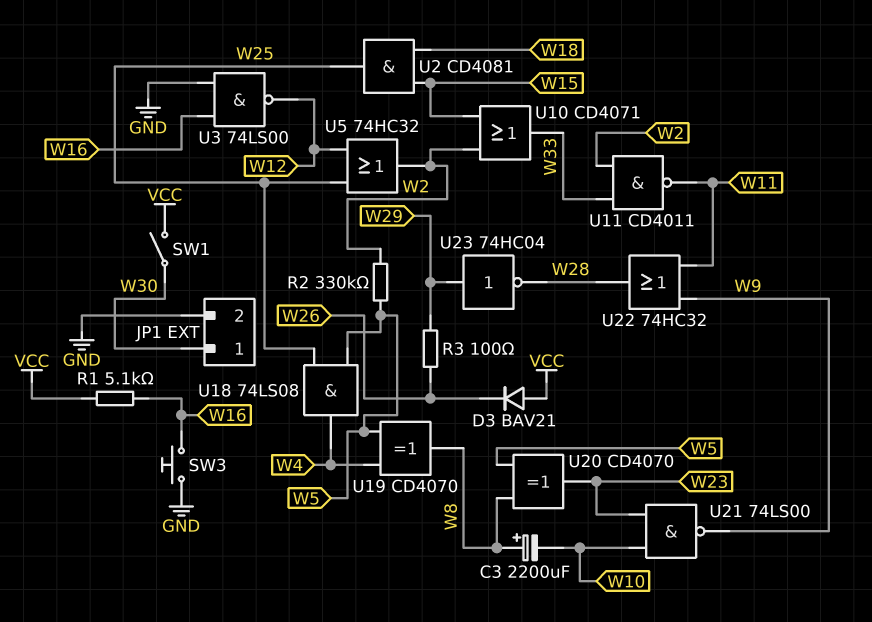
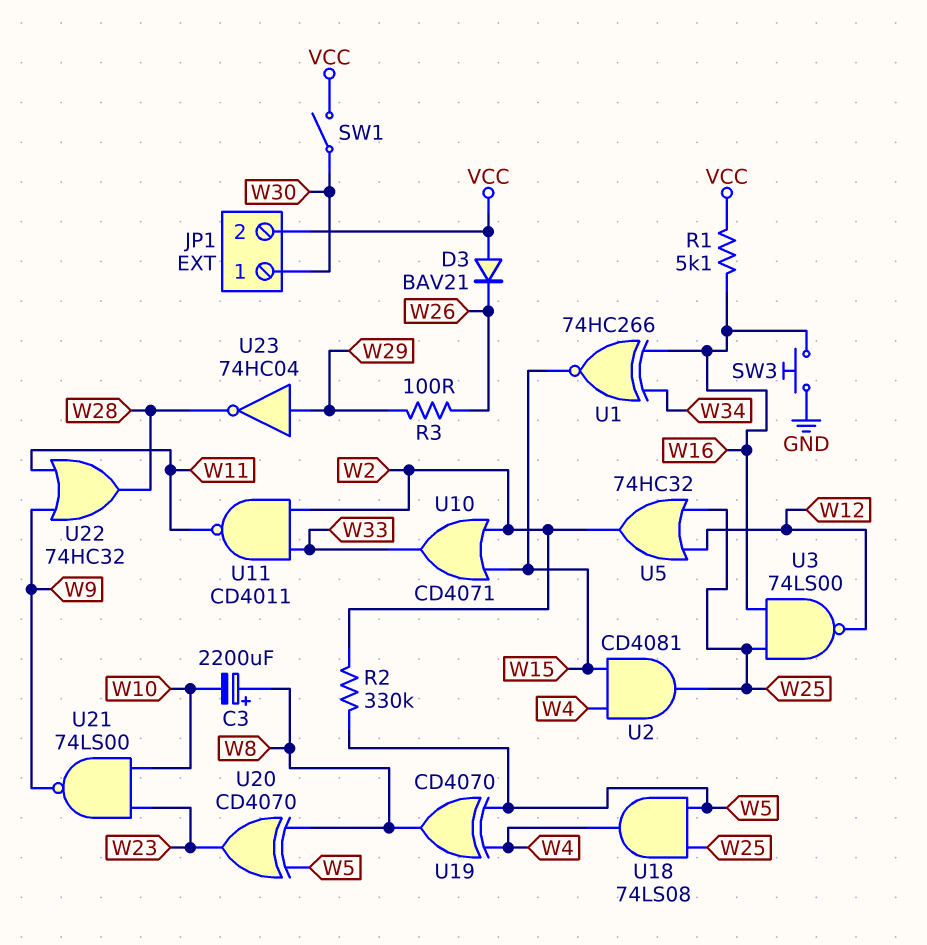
JP1 pin 2: GND -> VCC
U1: none -> XNOR 74HC266 (in W16, in W34, out W15)
U2: AND CD4081 (in W15, in W18, out W25) -> AND CD4081 (in W4, in W15, out W25)
U3: NAND 74LS00 (in GND, in W16, out W12) -> NAND 74LS00 (in W16, in W25, out W12)

